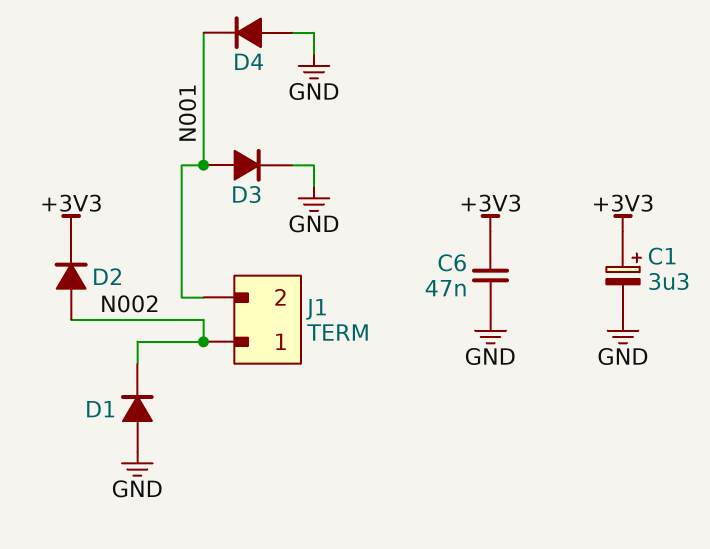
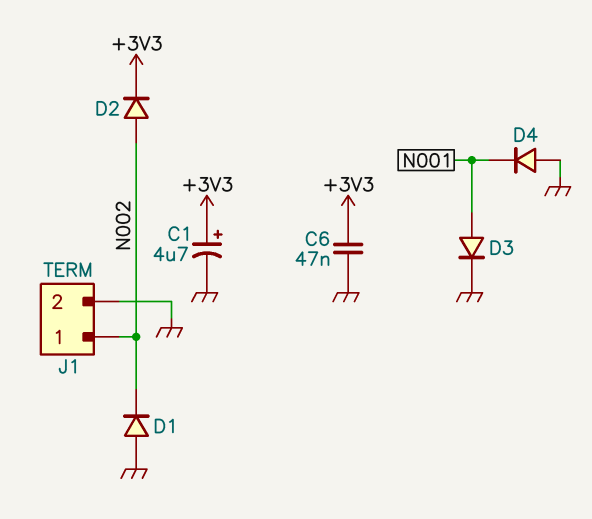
C1: 3.3uF (plus +3V3, minus GND) -> 4.7uF (plus +3V3, minus GND)
J1 pin 2: N001 -> GND

